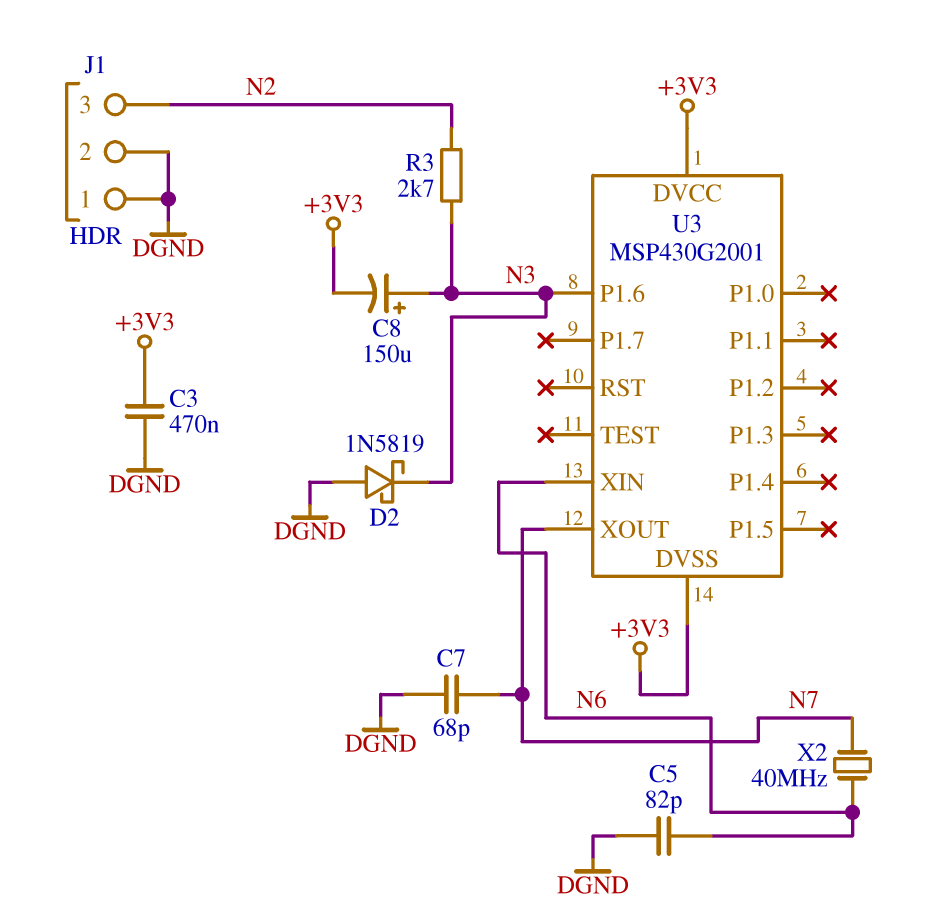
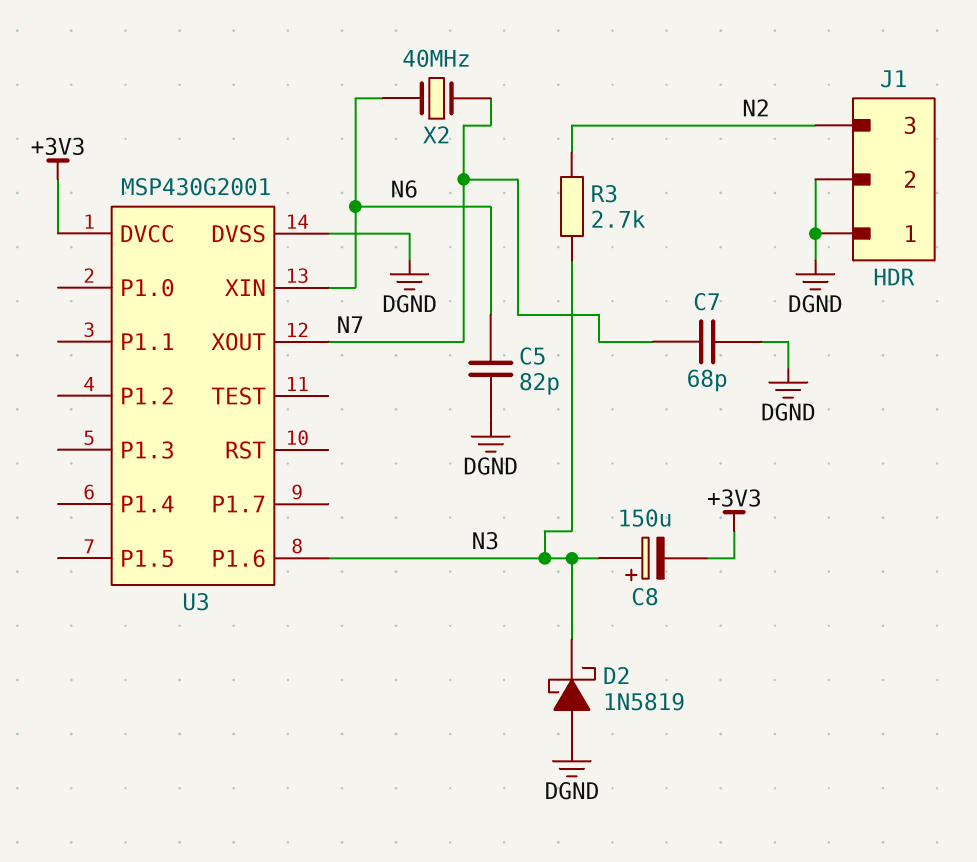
C3: 470nF (+3V3, DGND) -> none
U3 pin DVSS: +3V3 -> DGND

